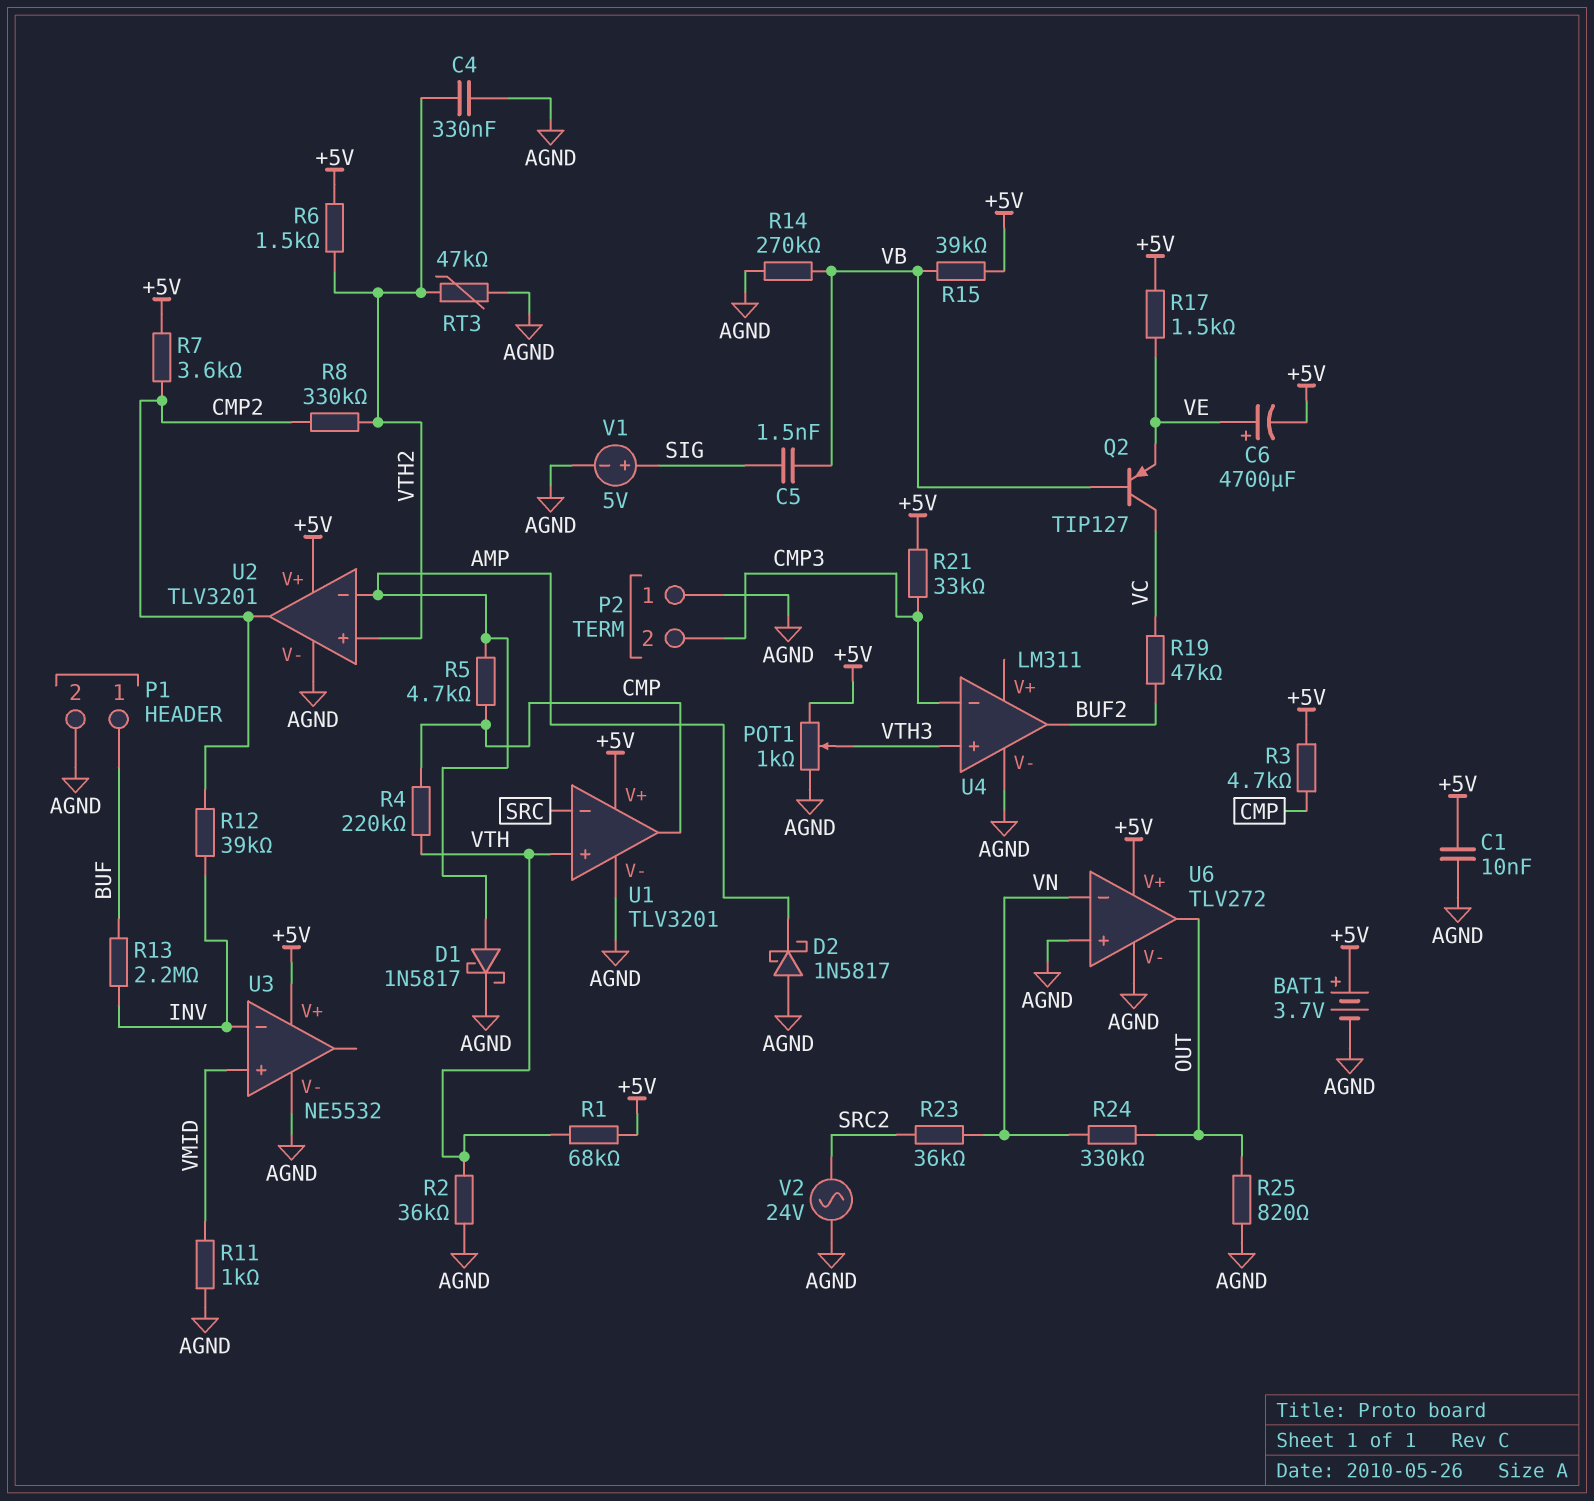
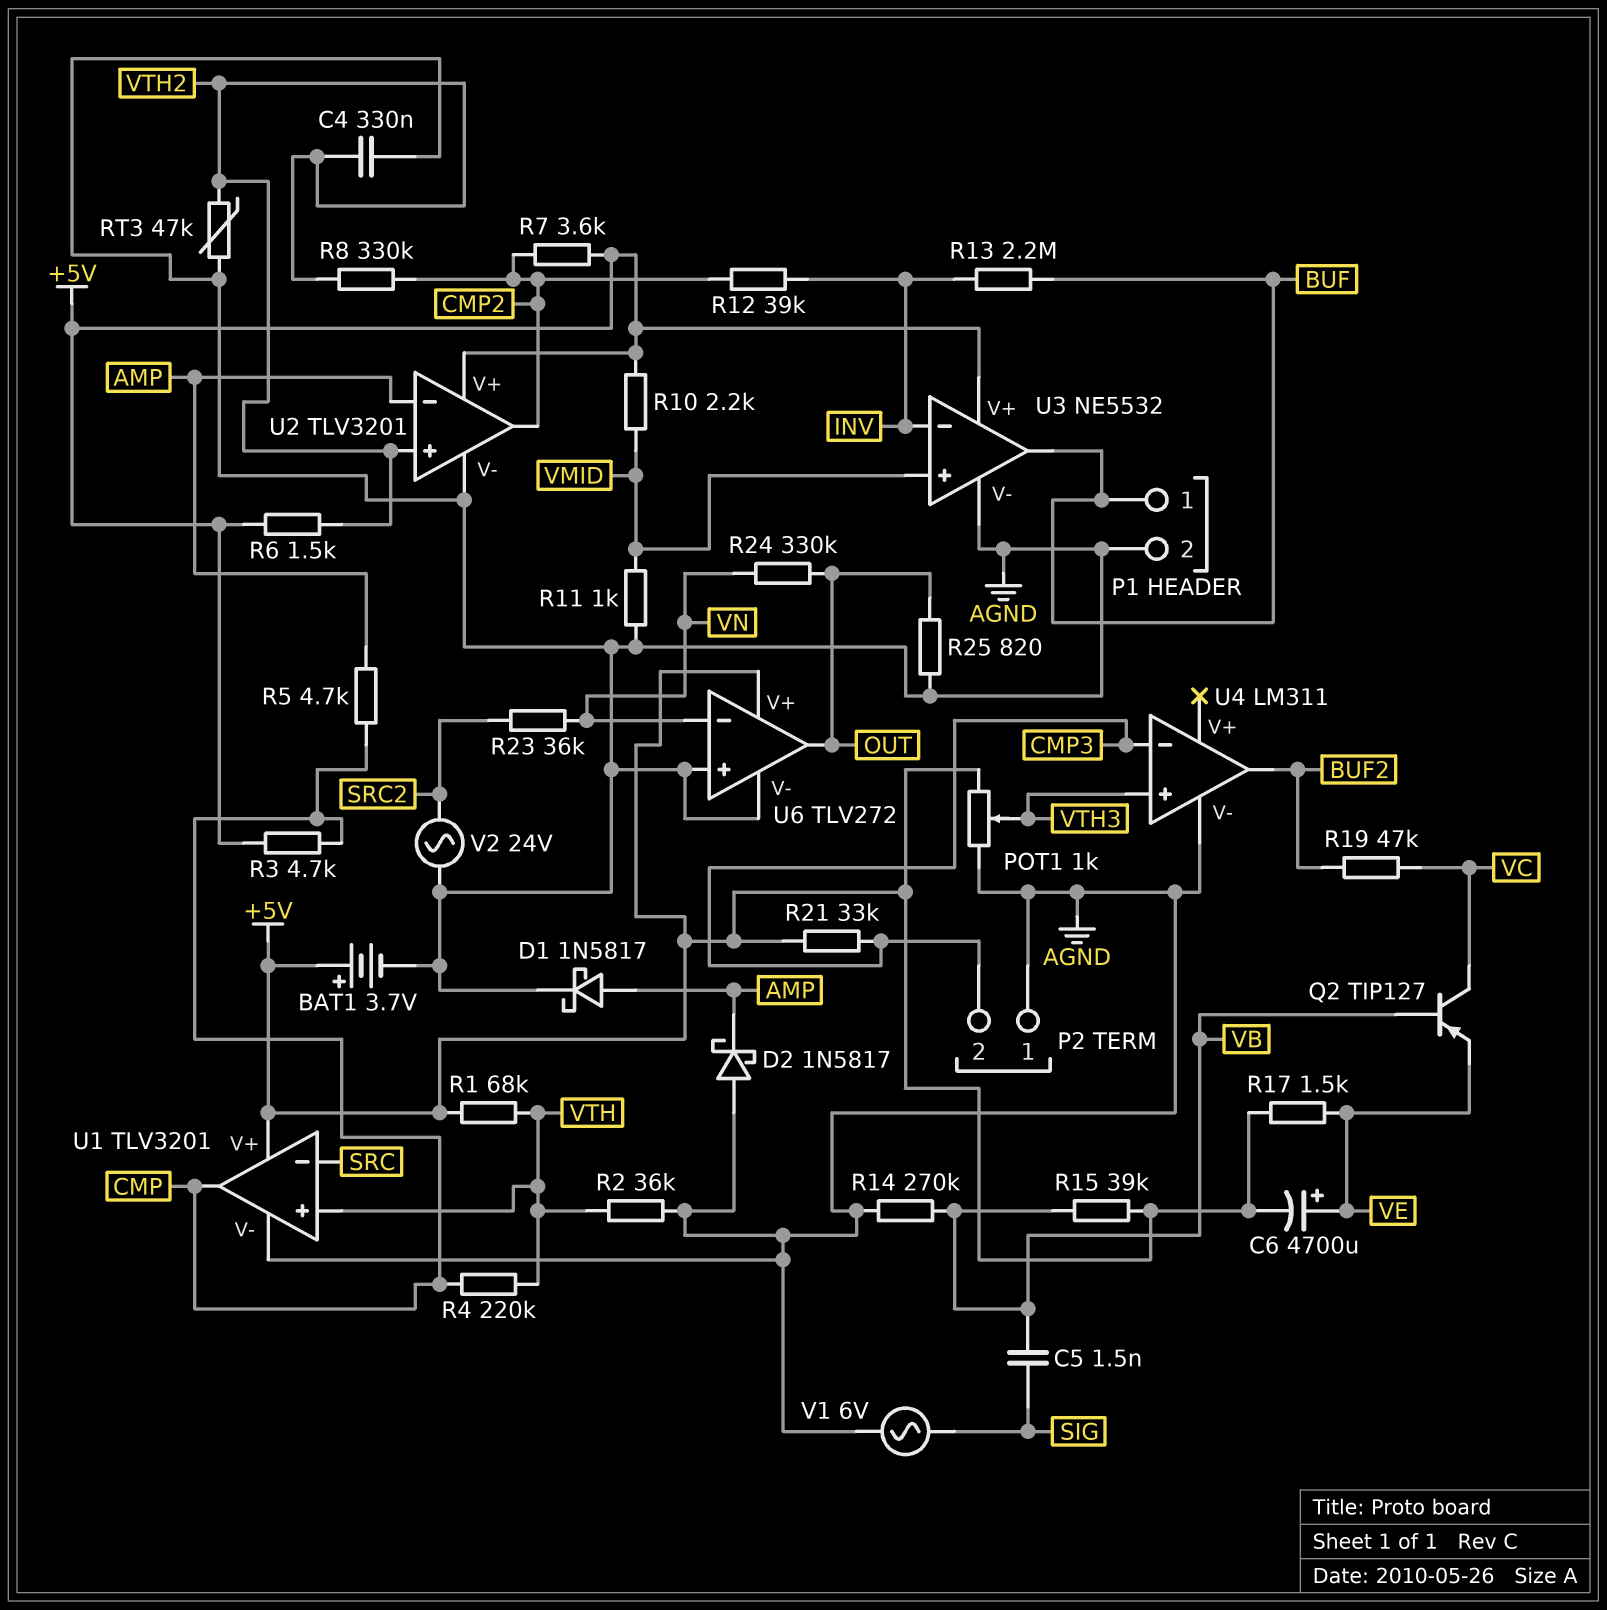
C1: 10nF (+5V, AGND) -> none
R10: none -> 2.2k (+5V, VMID)
U3 pin out: none -> BUF
V1: 5V (plus SIG, minus AGND) -> AC 6V (AGND, SIG)

